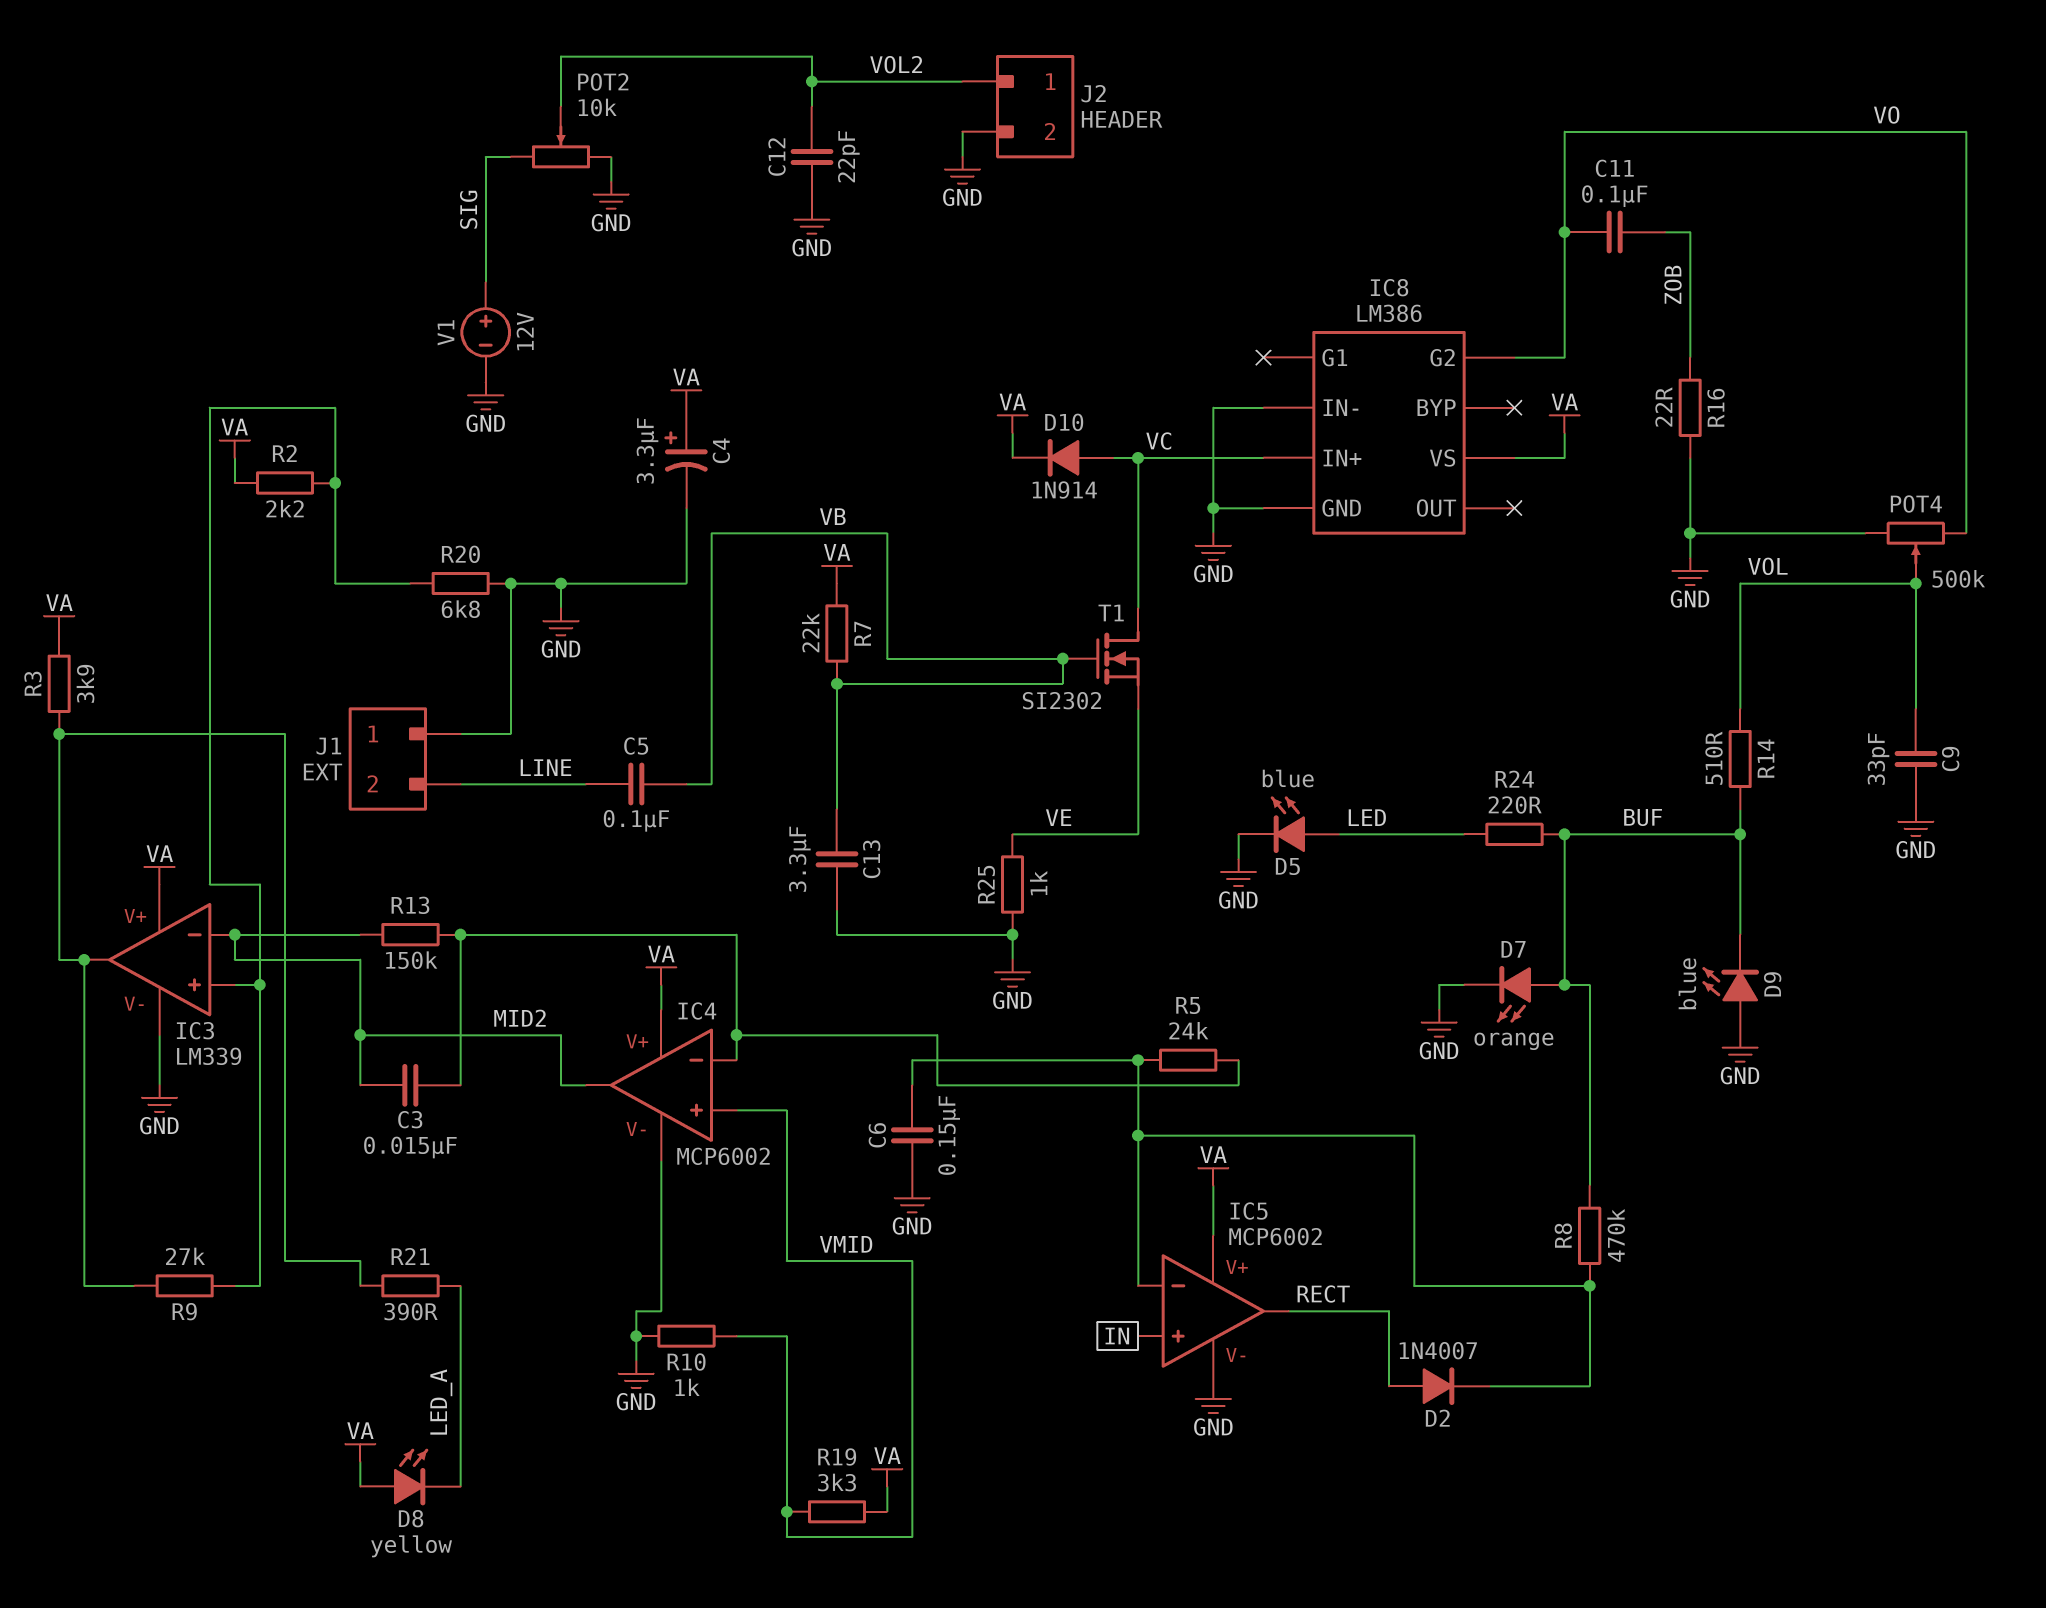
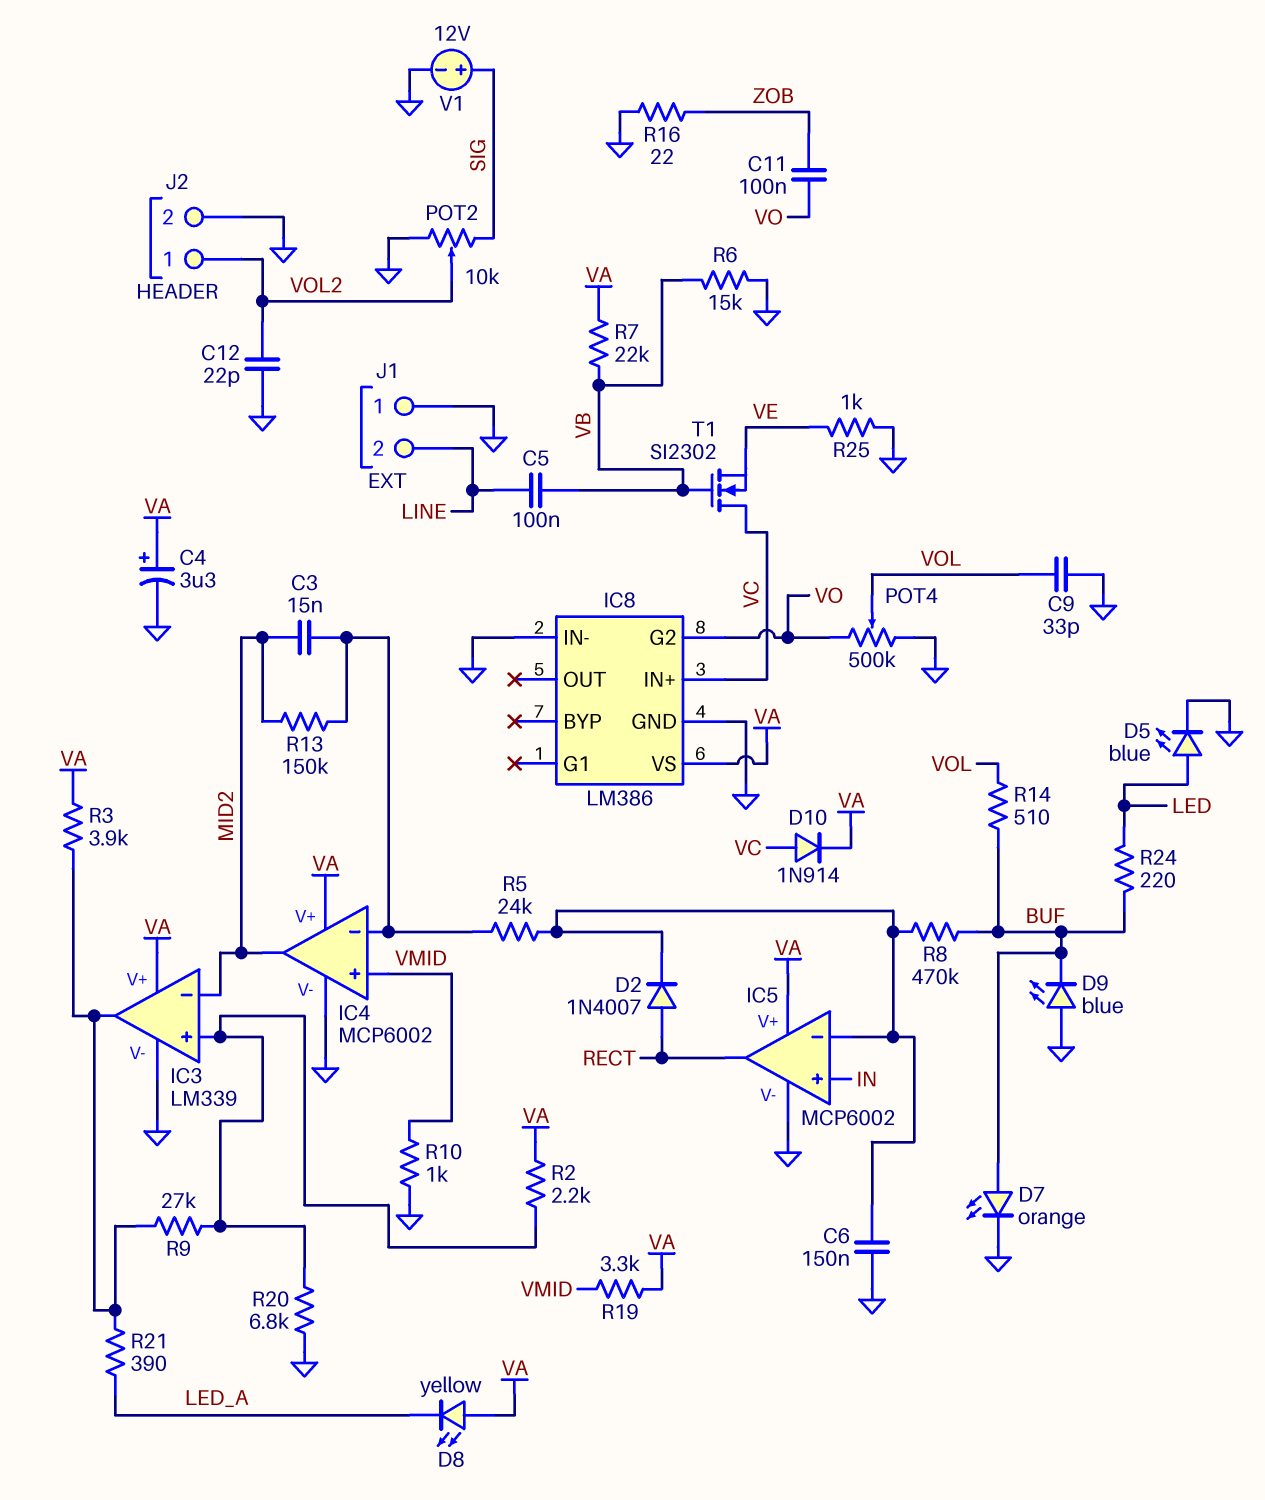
C13: 3.3uF (GND, VB) -> none
R6: none -> 15k (GND, VB)

